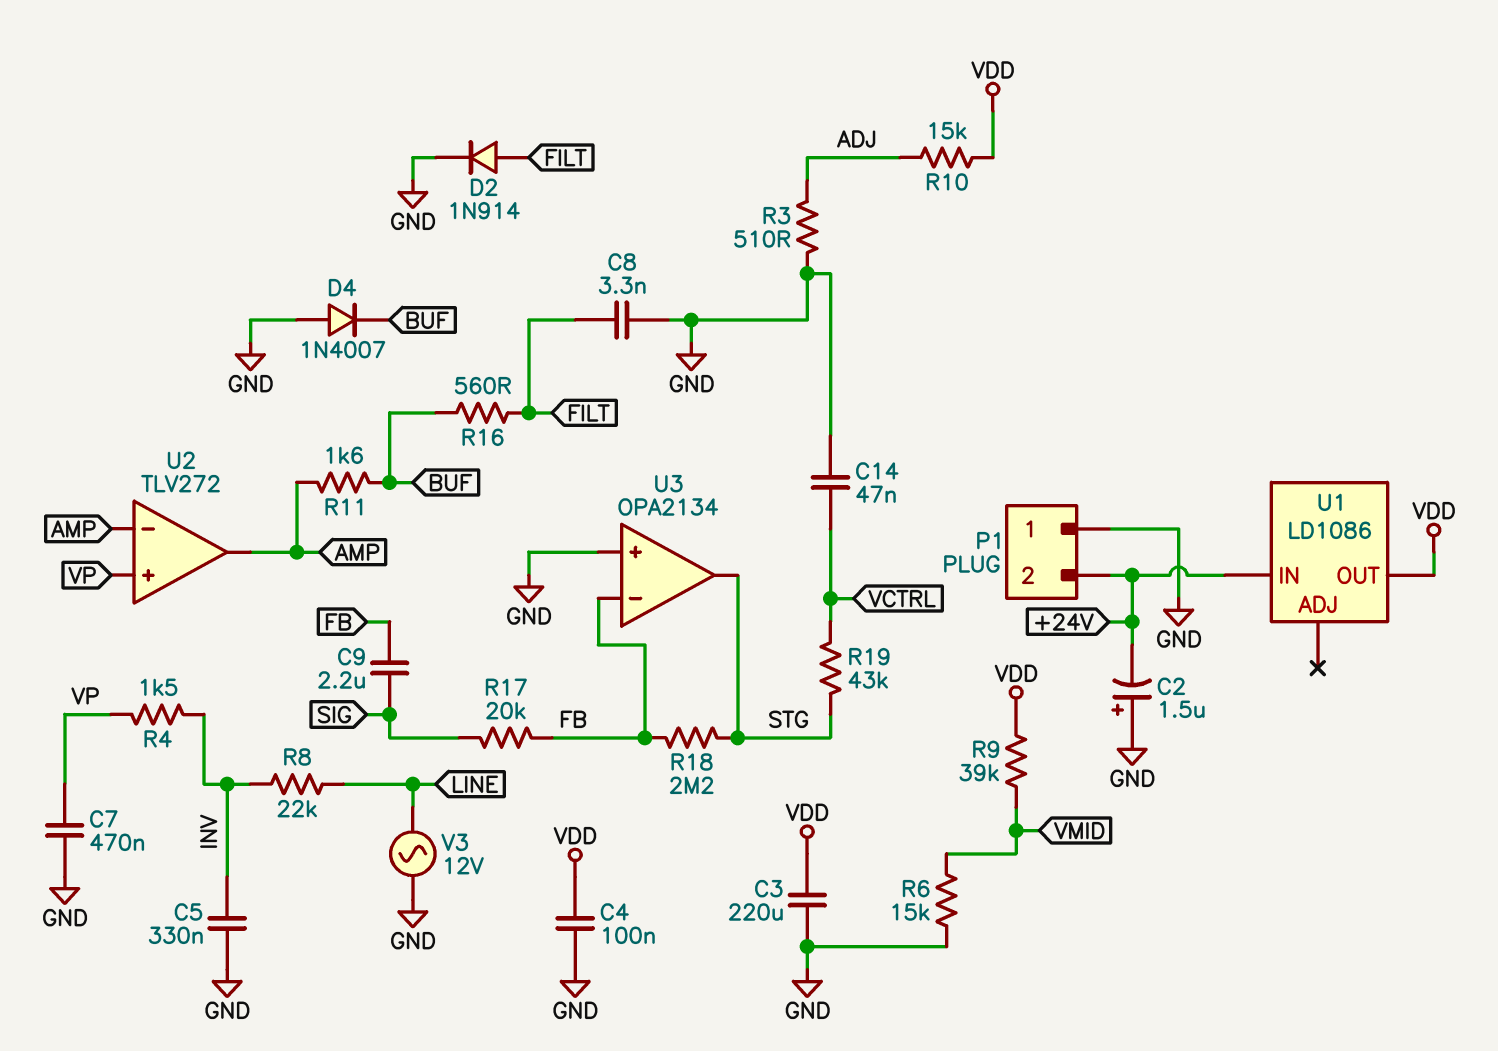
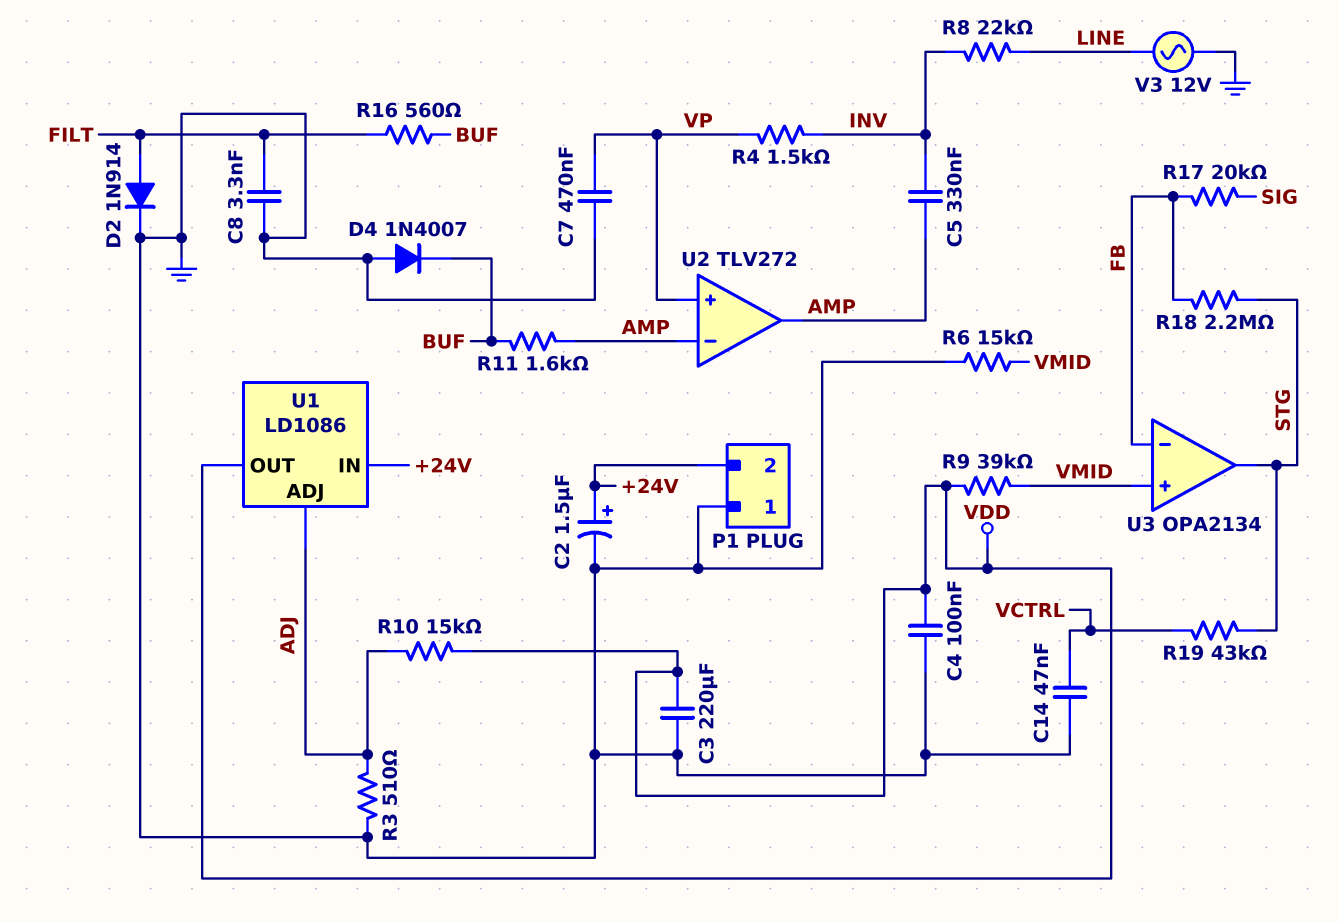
C2: 1.5uF (plus GND, minus +24V) -> 1.5uF (plus +24V, minus GND)
C5: 330nF (GND, INV) -> 330nF (AMP, INV)
C9: 2.2uF (FB, SIG) -> none
U1 pin ADJ: none -> ADJ
U3 pin in+: GND -> VMID

